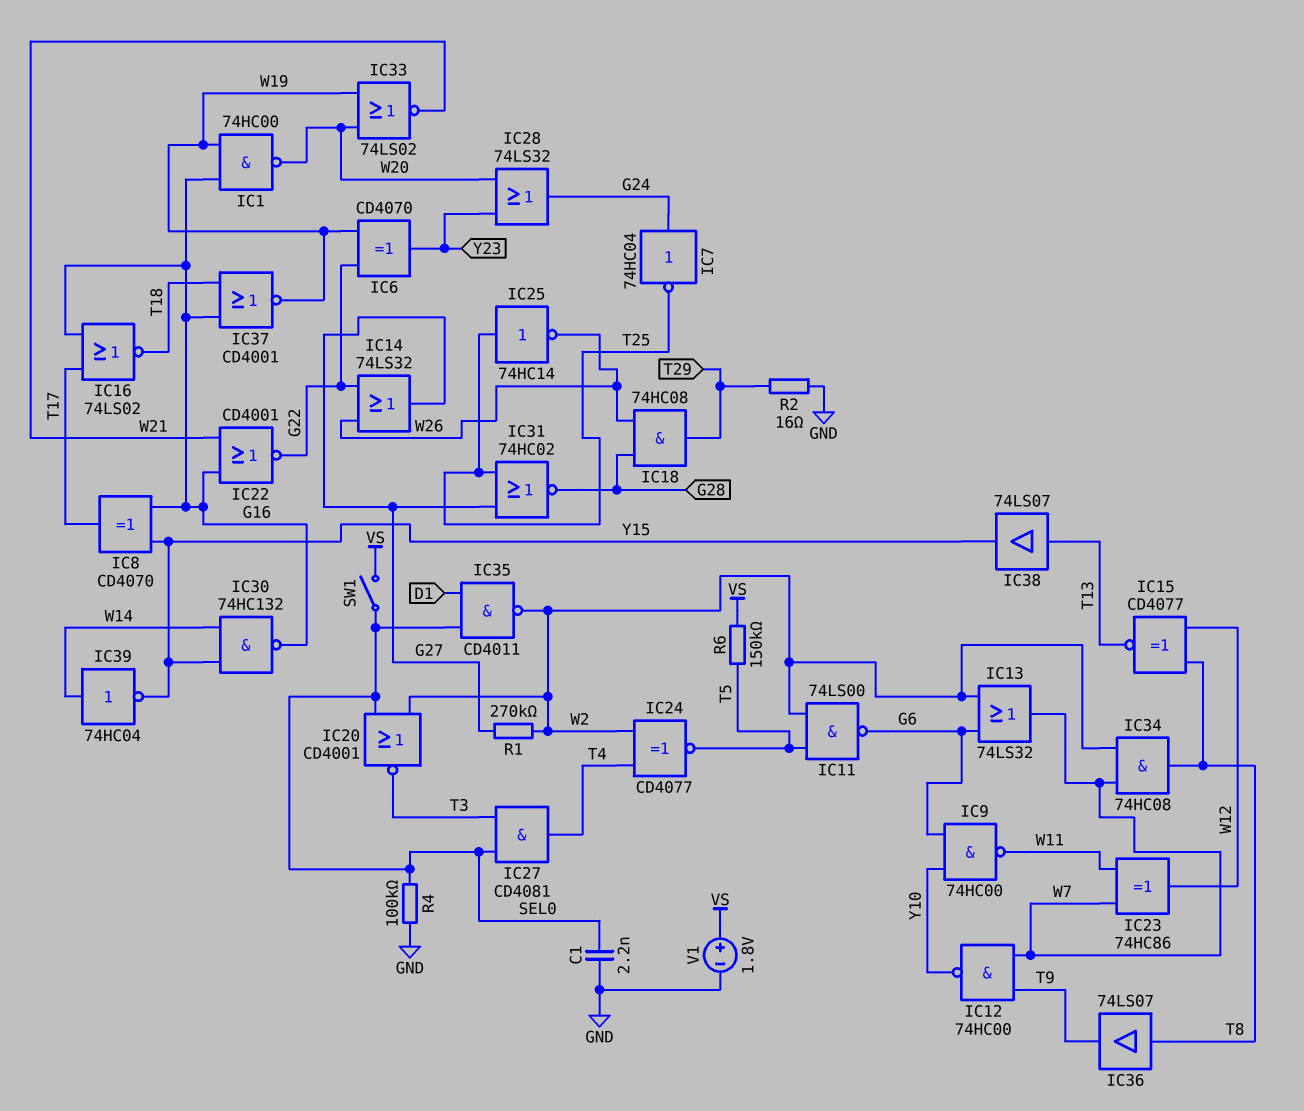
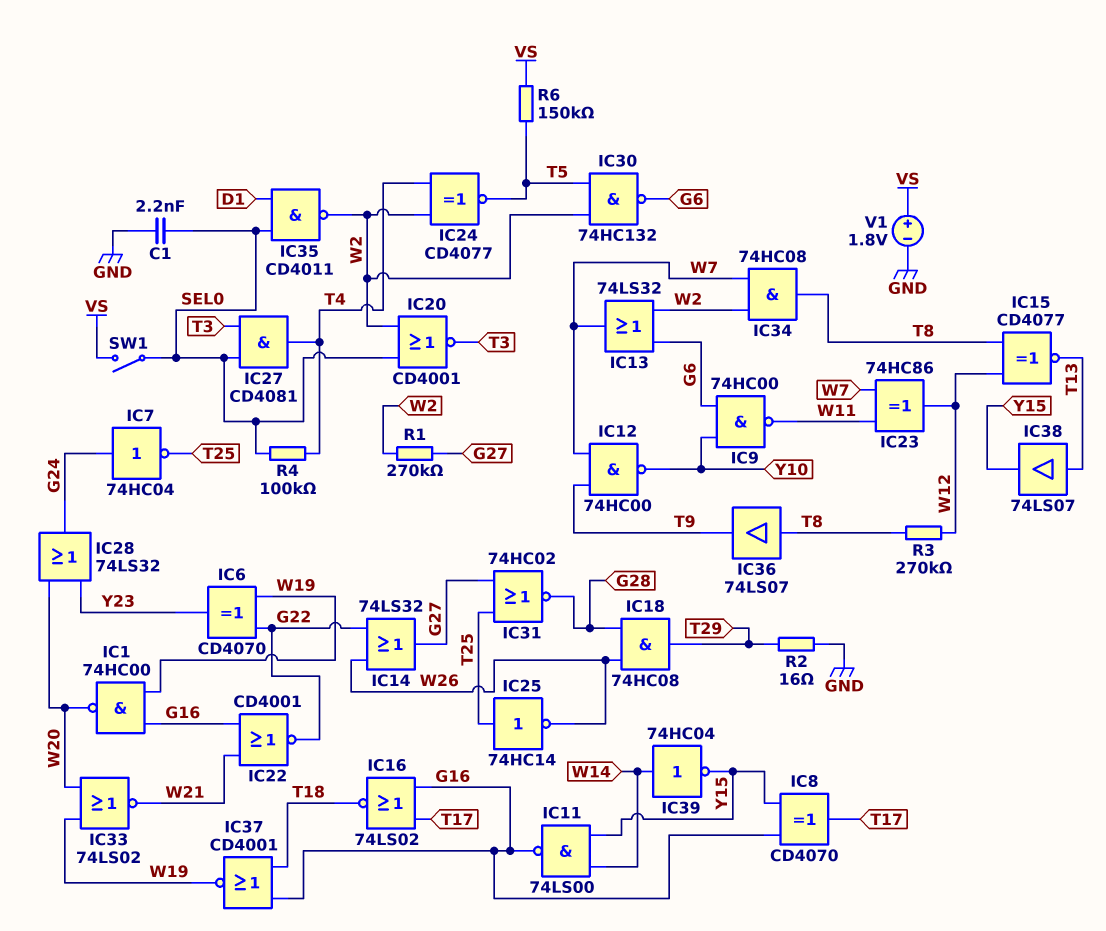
IC11: NAND 74LS00 (in T5, in W2, out G6) -> NAND 74LS00 (in W14, in Y15, out G16)
IC30: NAND 74HC132 (in W14, in Y15, out G16) -> NAND 74HC132 (in T5, in W2, out G6)
R3: none -> 270k (T8, W12)
R4: 100k (GND, SEL0) -> 100k (SEL0, T4)

